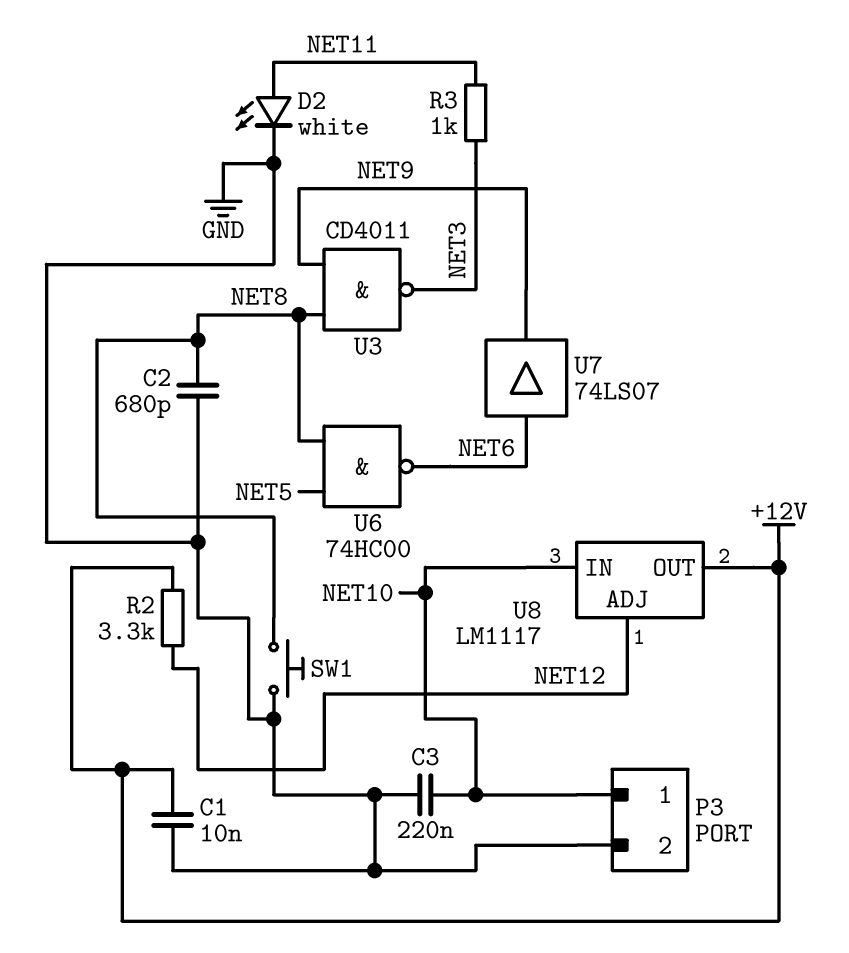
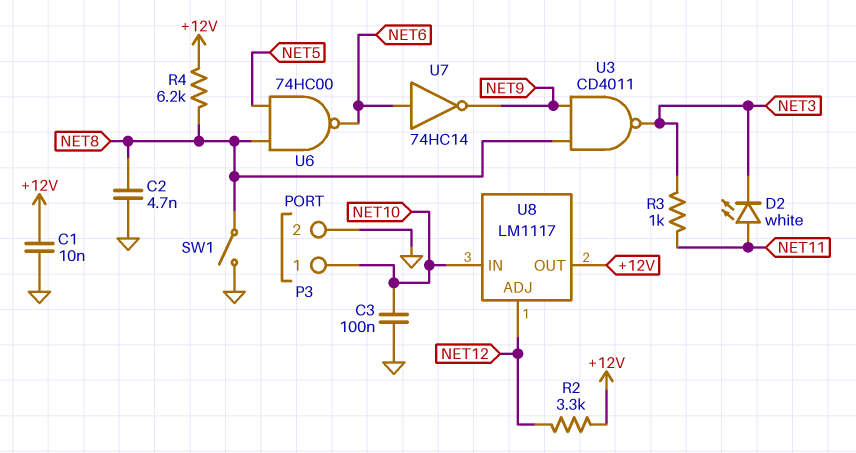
C2: 680pF (GND, NET8) -> 4.7nF (GND, NET8)
C3: 220nF (GND, NET10) -> 100nF (GND, NET10)
D2: LED white (A NET11, K GND) -> LED white (A NET11, K NET3)
R4: none -> 6.2k (+12V, NET8)
SW1: button (GND, NET8) -> switch (GND, NET8)
U7: buffer 74LS07 (in NET6, out NET9) -> NOT 74HC14 (in NET6, out NET9)

